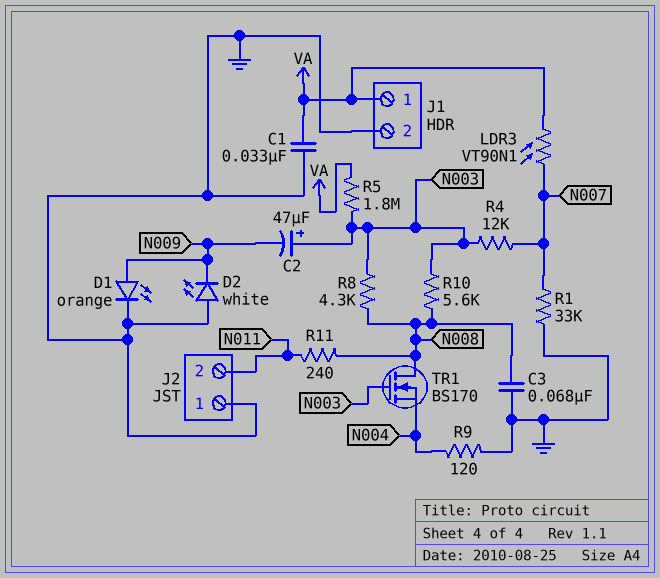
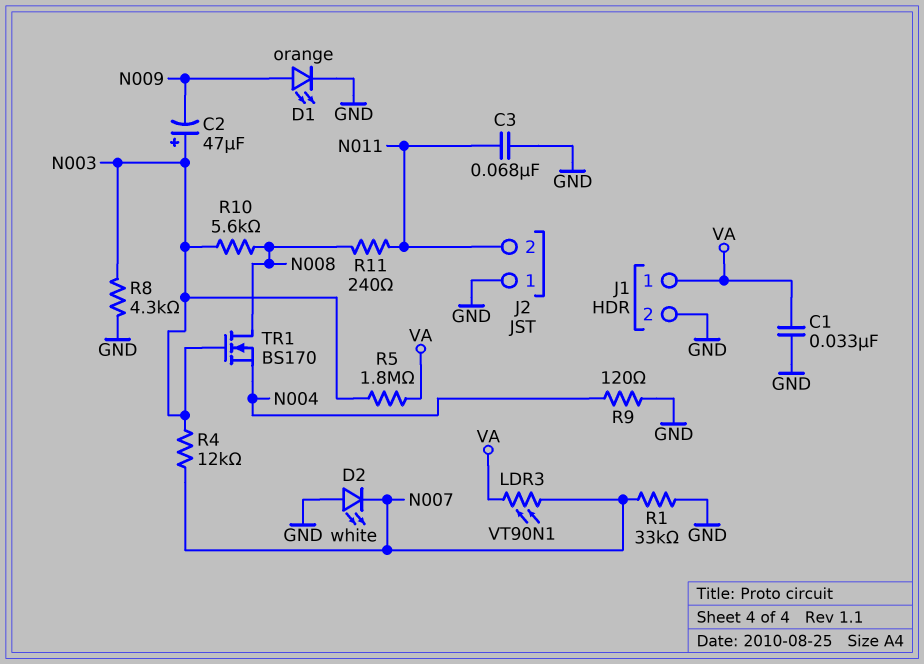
C3: 68nF (GND, N008) -> 68nF (GND, N011)
D2: LED white (A GND, K N009) -> LED white (A GND, K N007)
R8: 4.3k (N003, N008) -> 4.3k (GND, N003)

